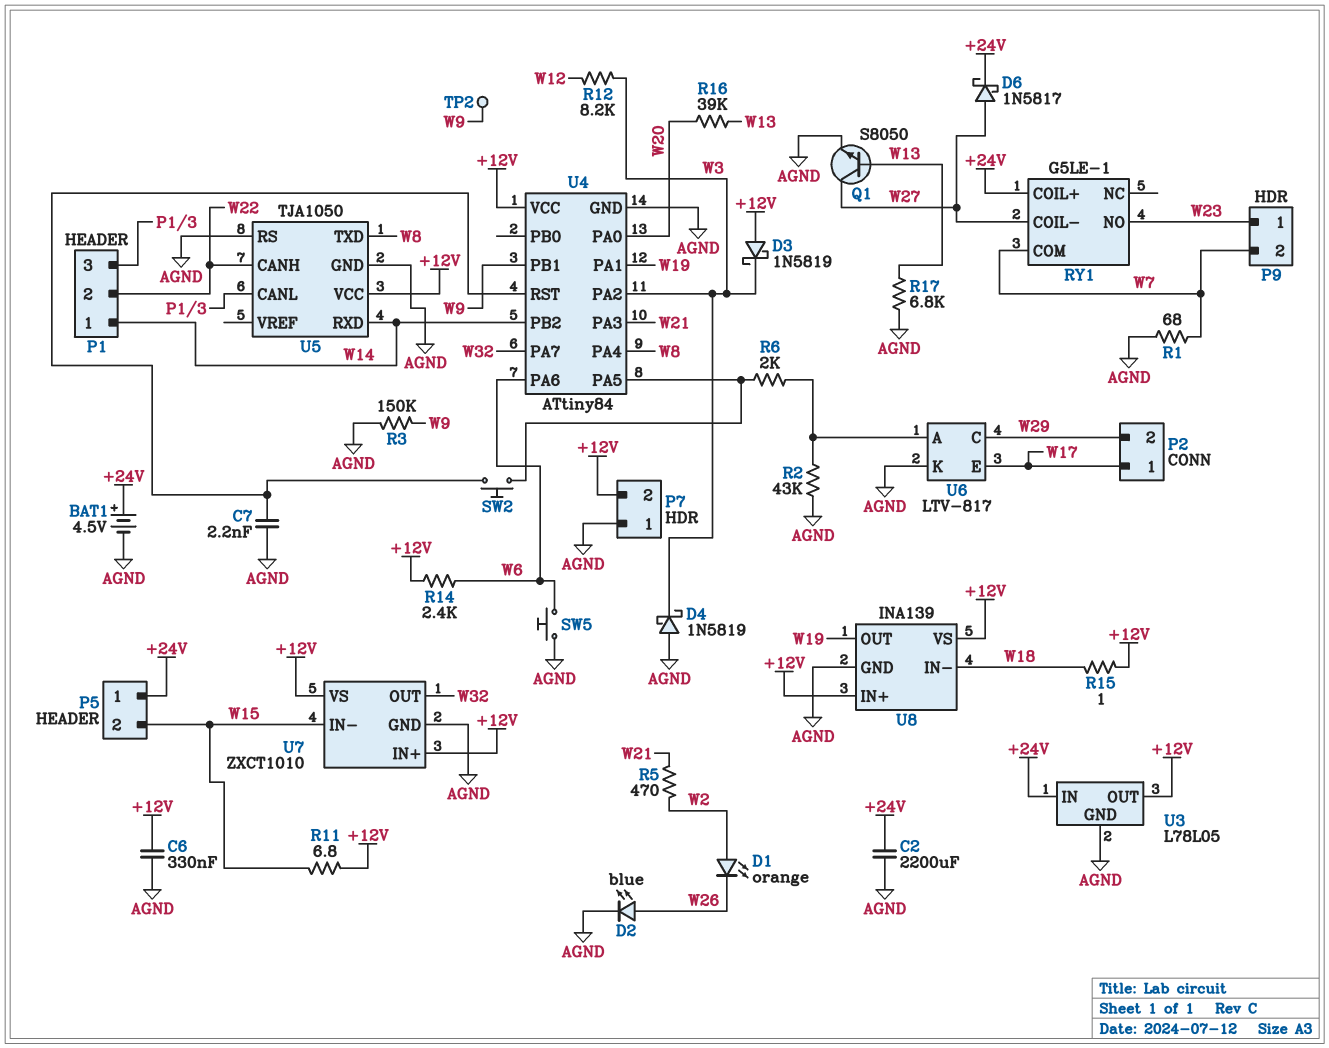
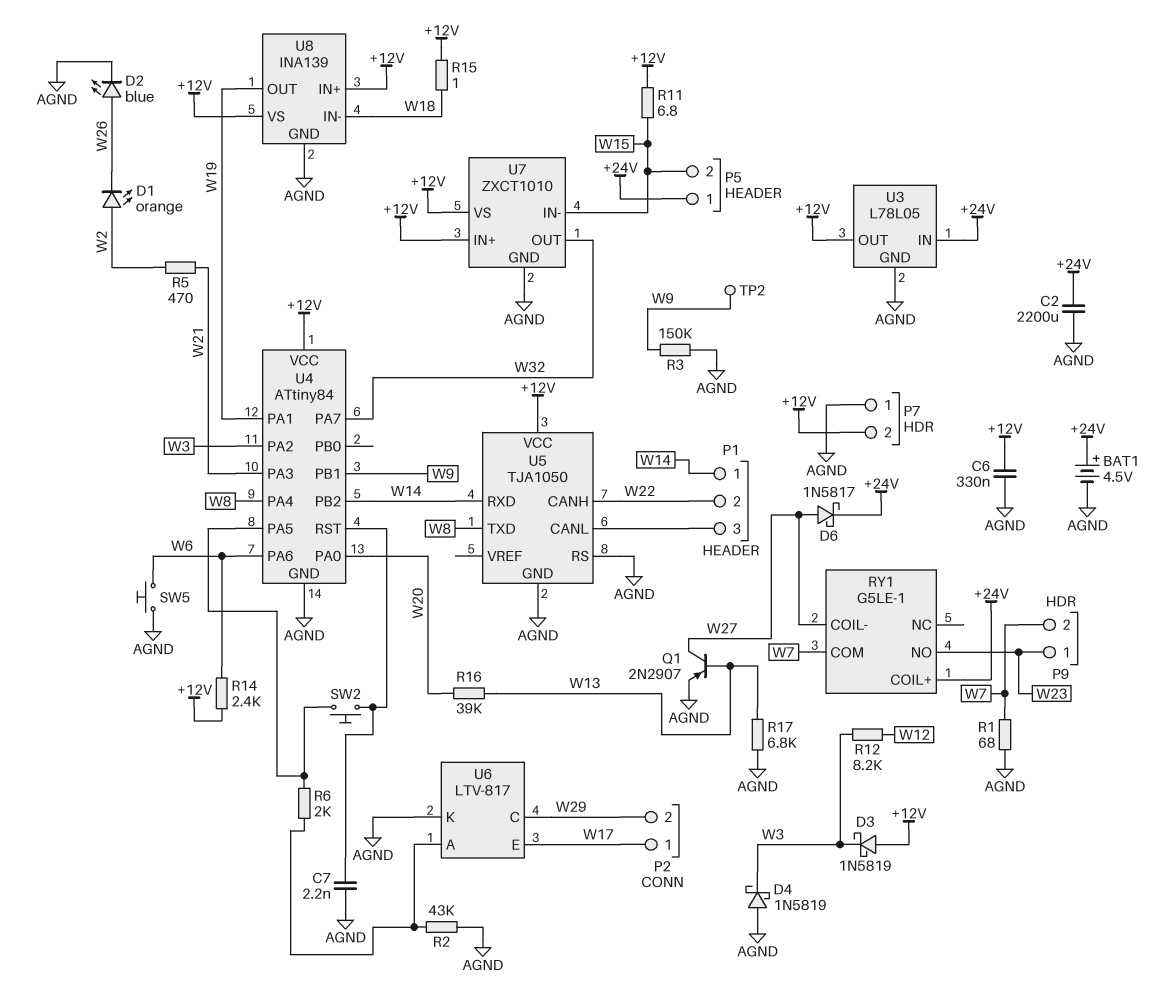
Q1: NPN S8050 (B W13, C W27, E AGND) -> PNP 2N2907 (B W13, C W27, E AGND)

